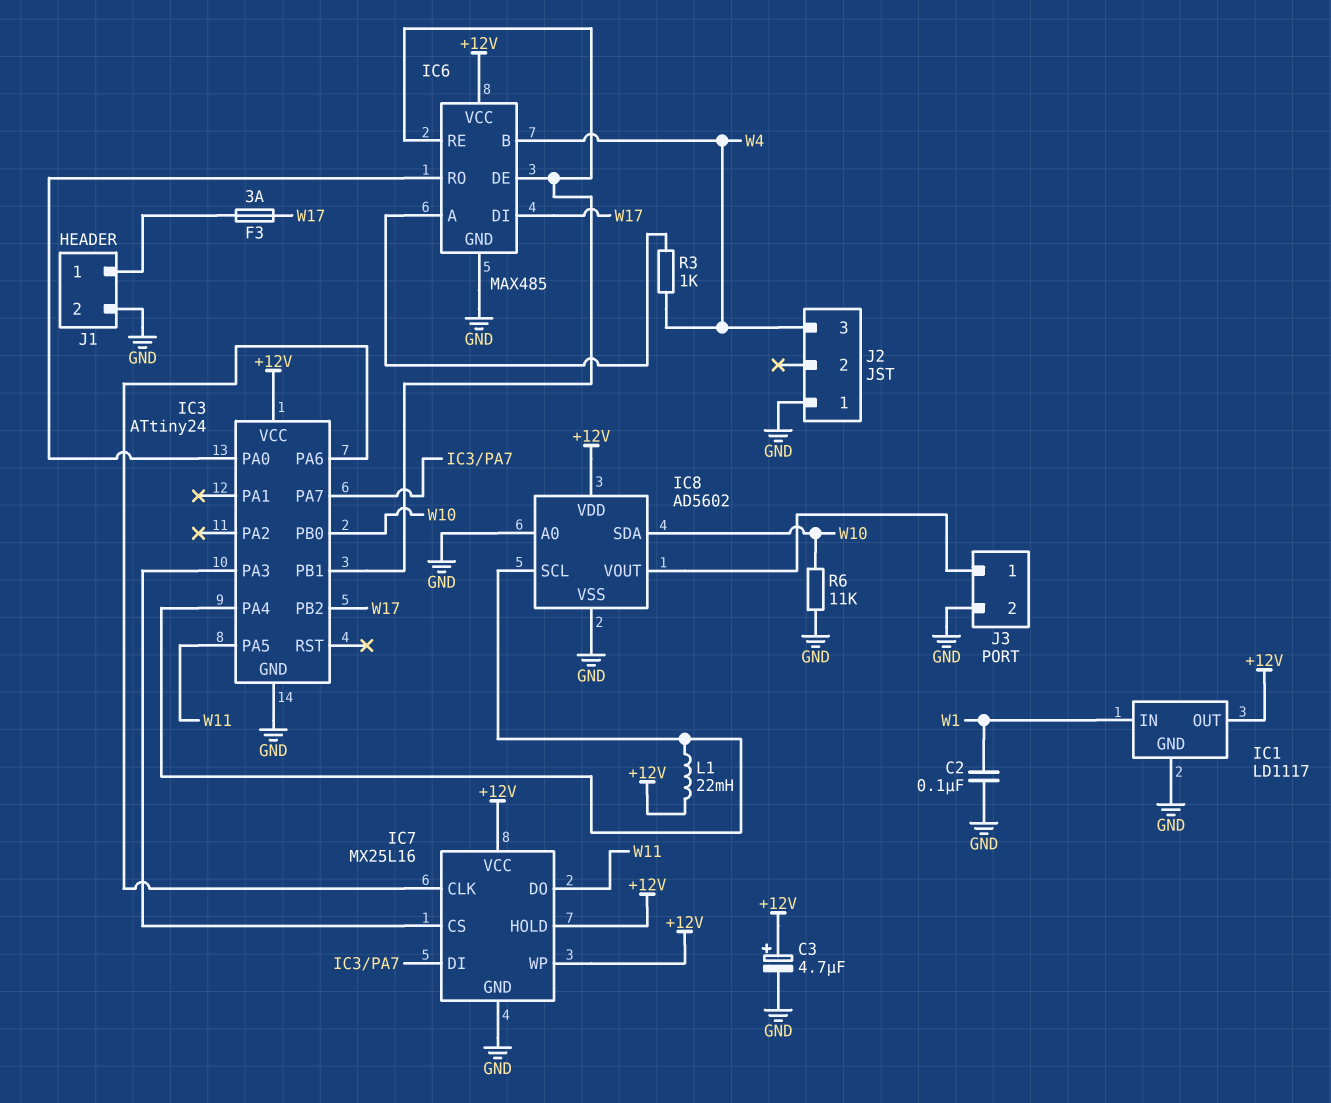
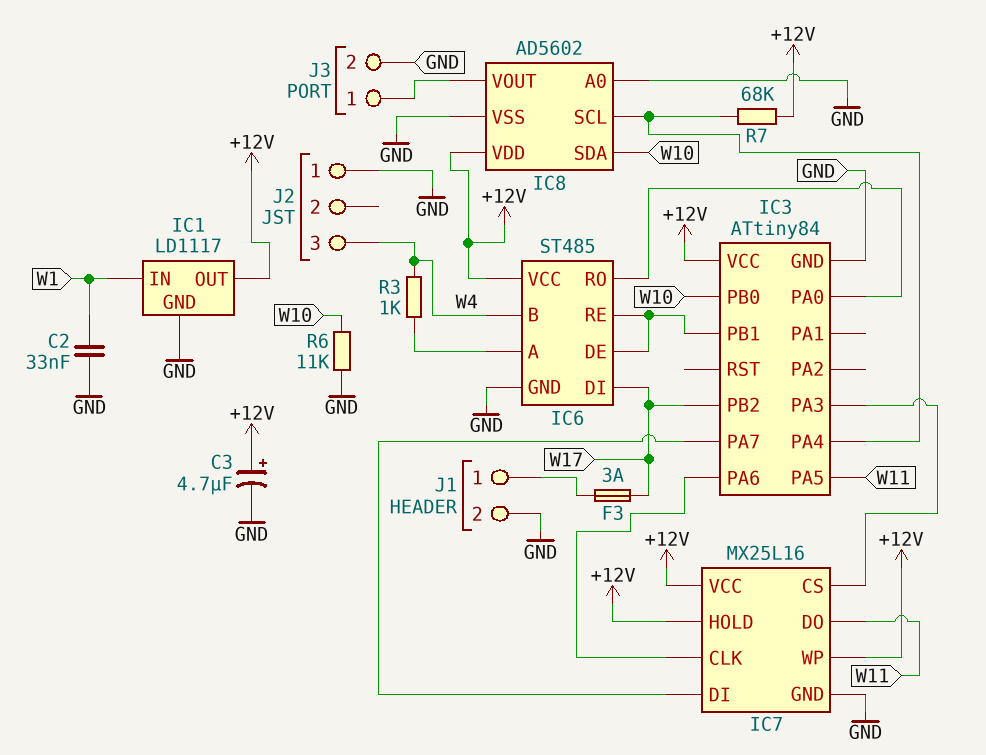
C2: 100nF (GND, W1) -> 33nF (GND, W1)
IC3: ATtiny24 -> ATtiny84
IC6: MAX485 -> ST485
L1: 22mH (+12V, IC3/PA4) -> none
R7: none -> 68k (+12V, IC3/PA4)

